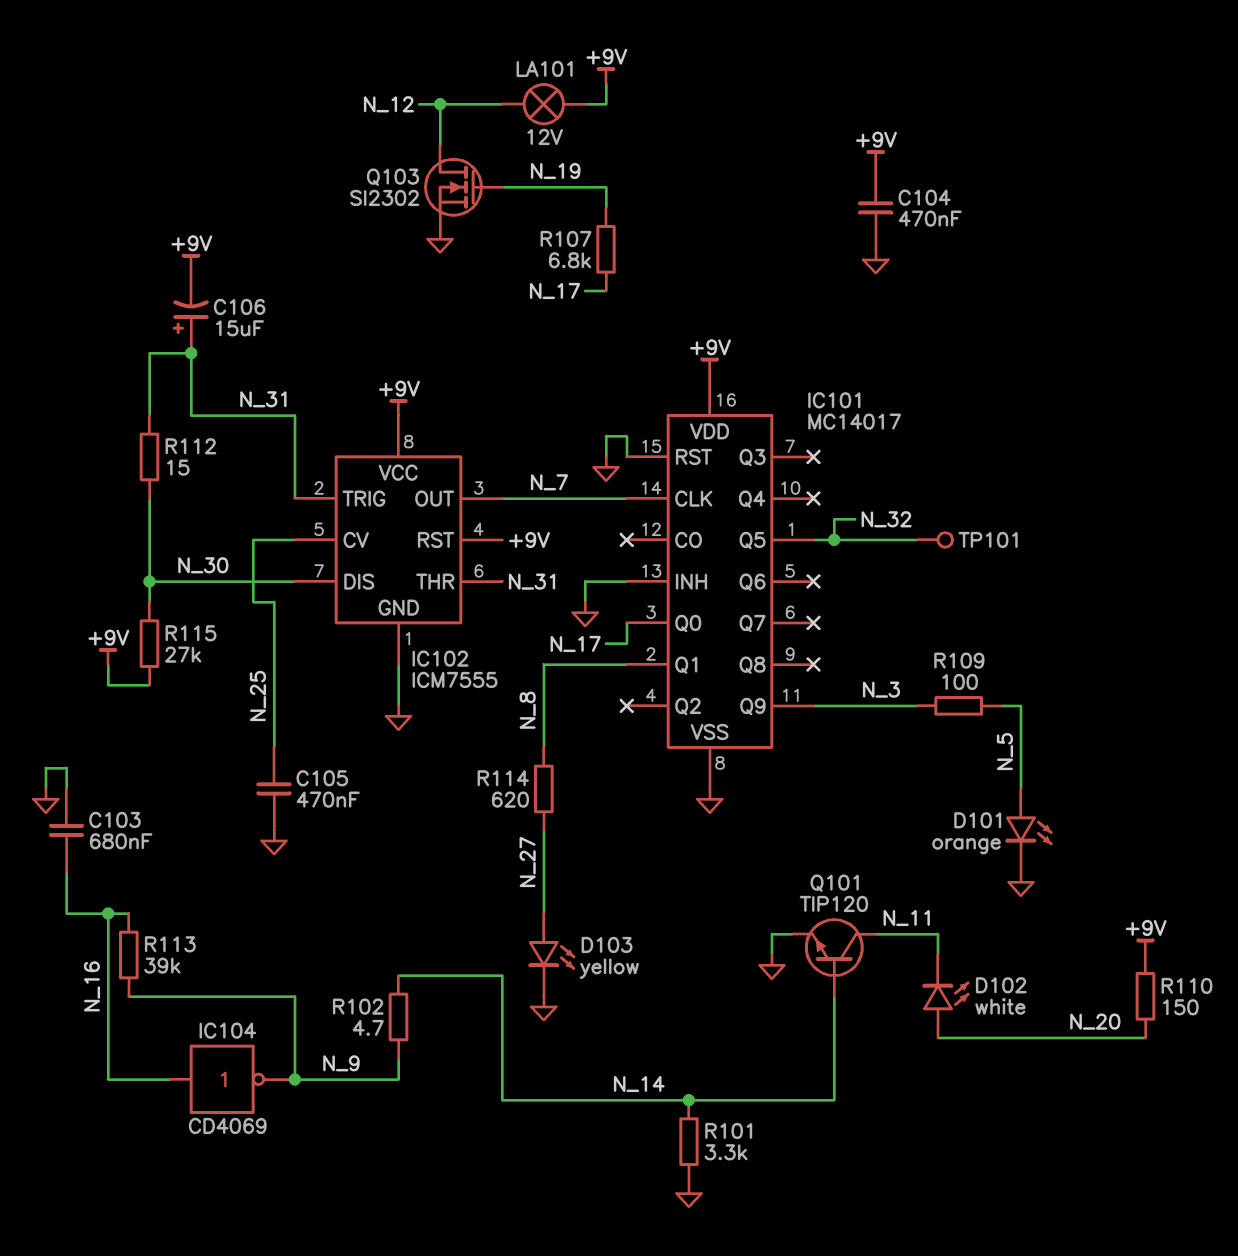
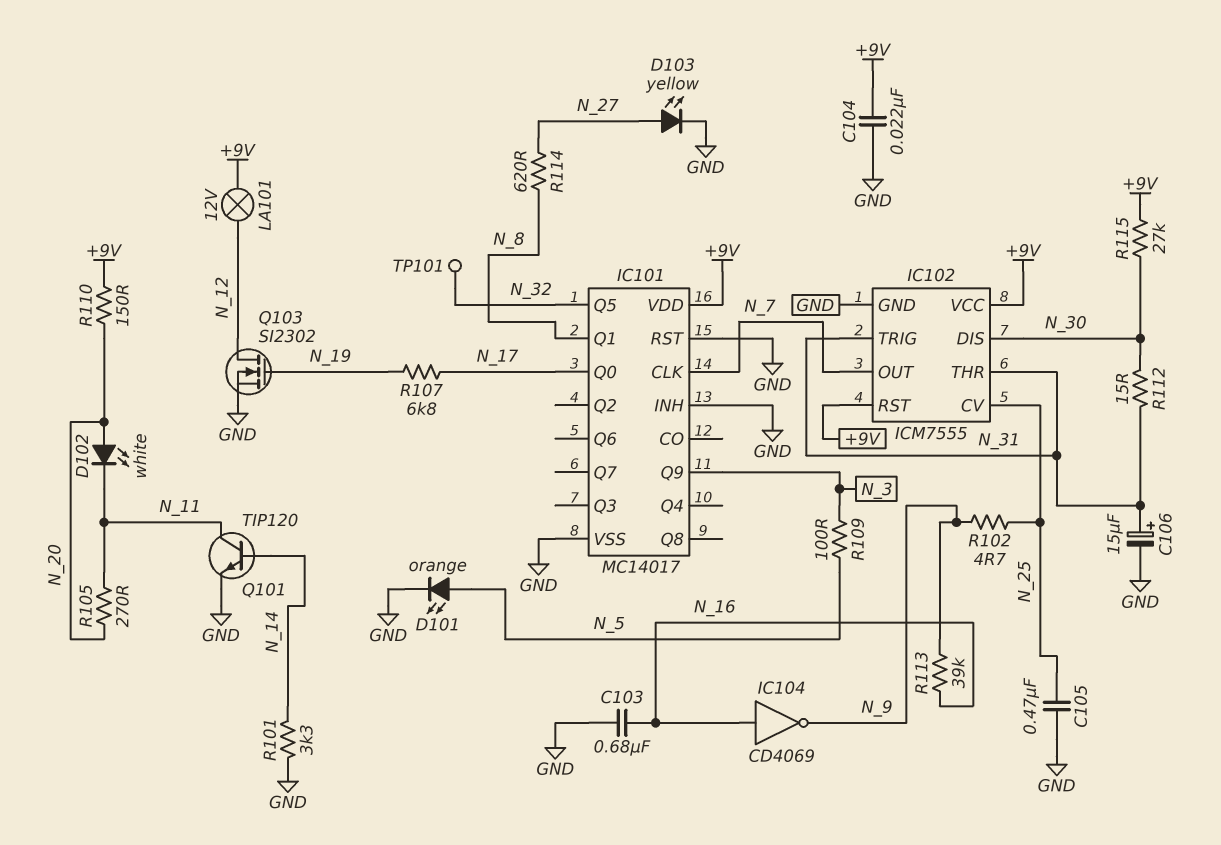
C104: 470nF (+9V, GND) -> 22nF (+9V, GND)
C106: 15uF (plus N_31, minus +9V) -> 15uF (plus N_31, minus GND)
R102: 4.7 (N_9, N_14) -> 4.7 (N_9, N_25)
R105: none -> 270 (N_11, N_20)

